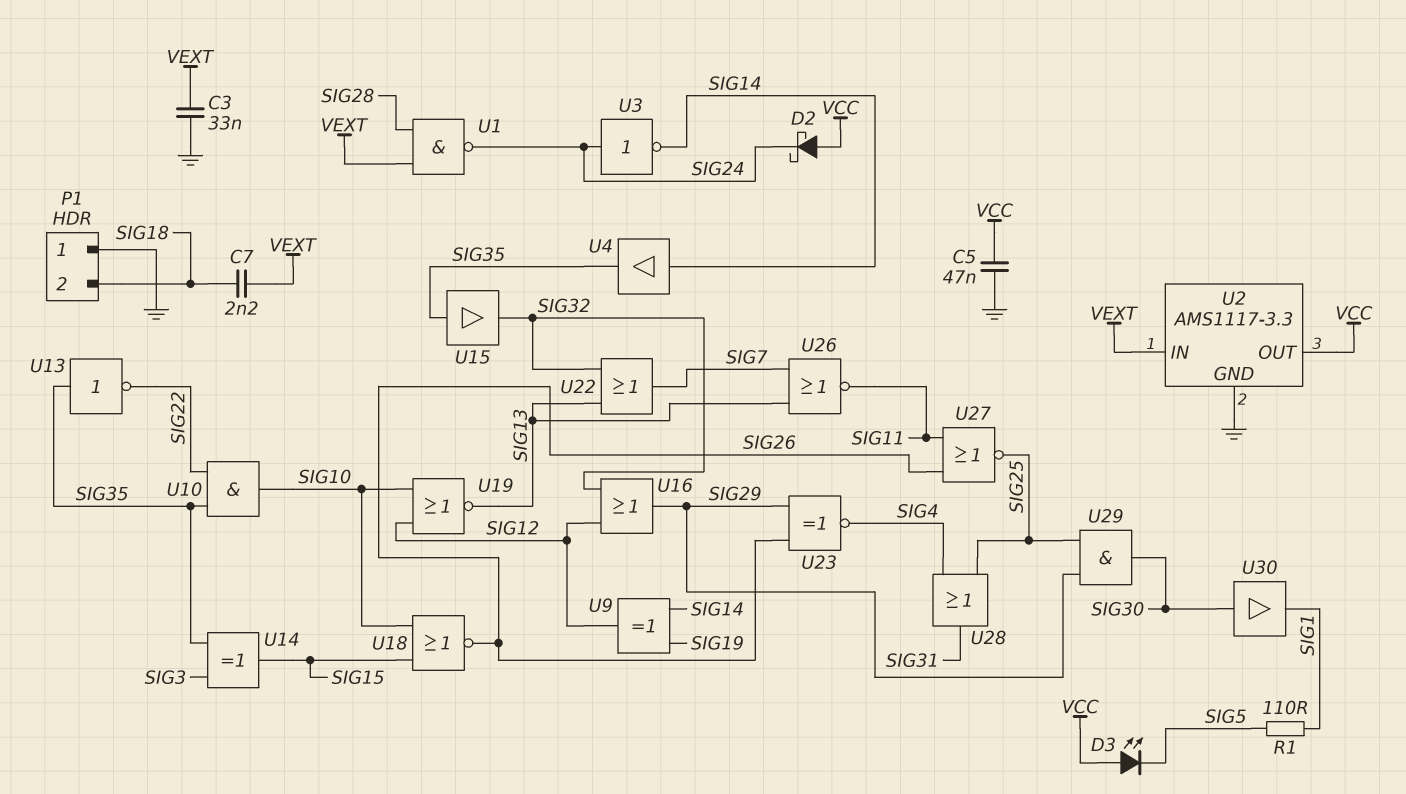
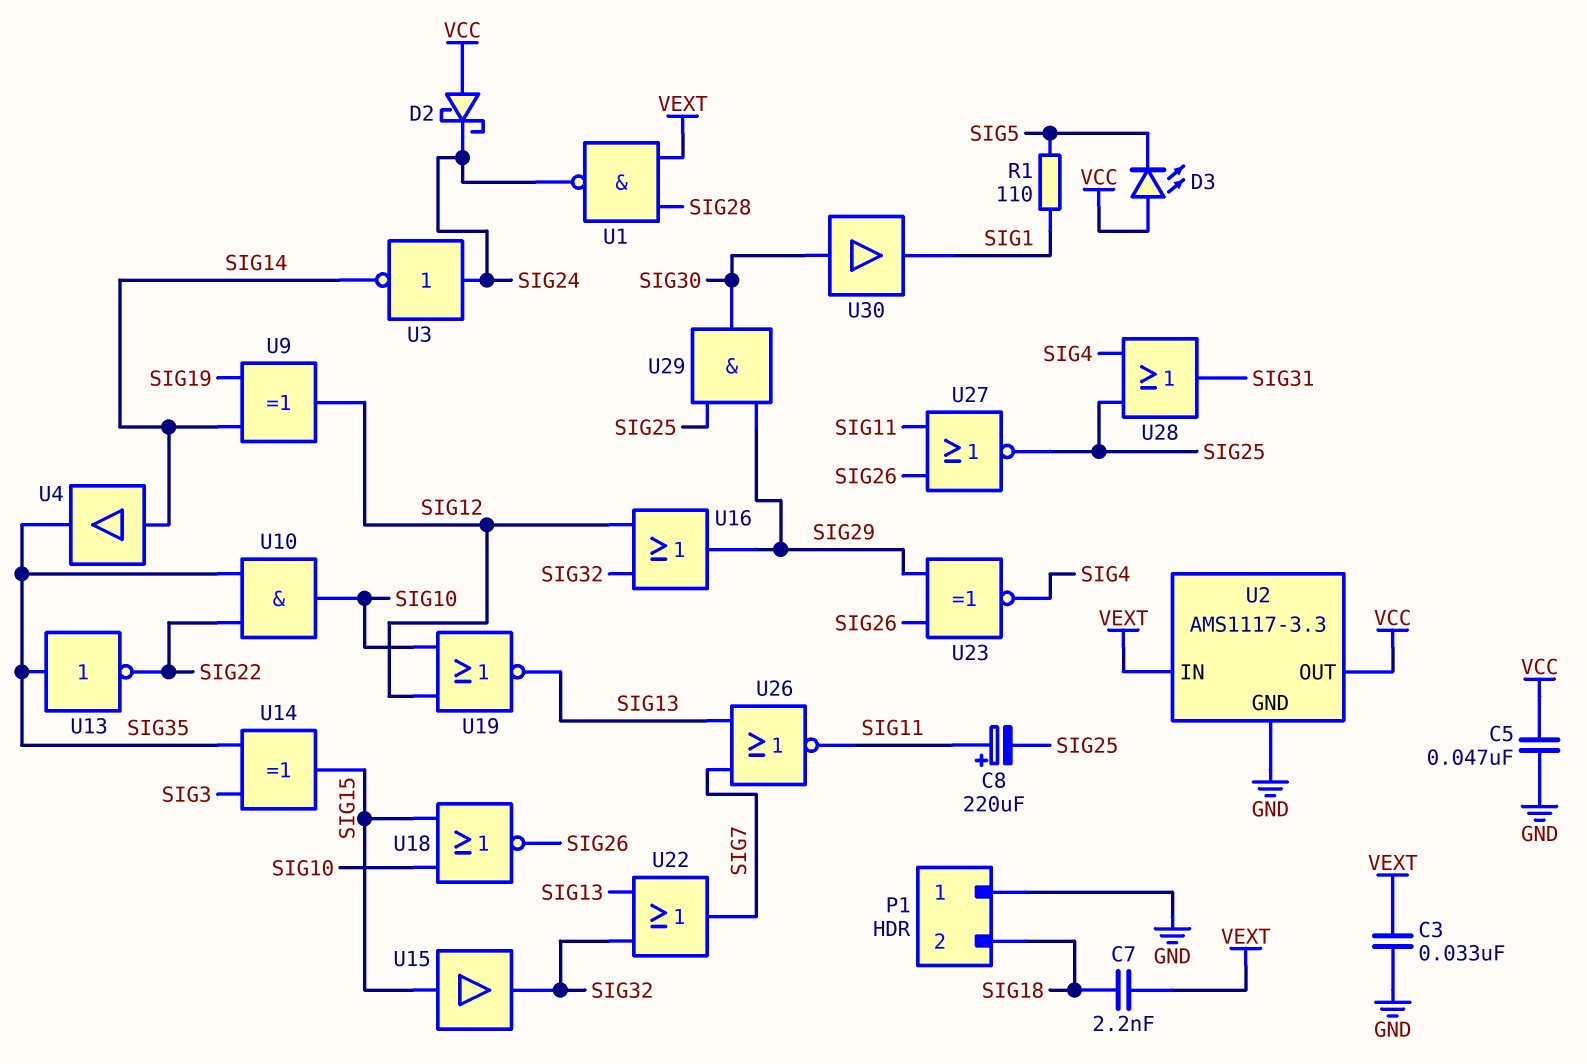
C8: none -> 220uF (plus SIG11, minus SIG25)
U15: buffer (in SIG35, out SIG32) -> buffer (in SIG15, out SIG32)

